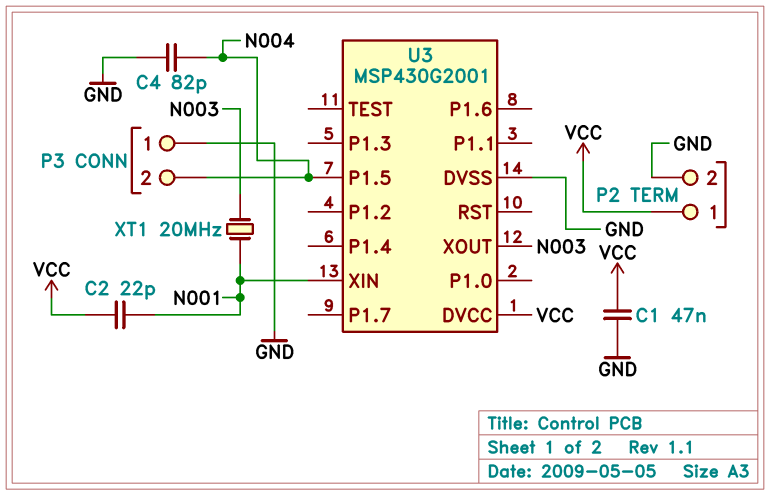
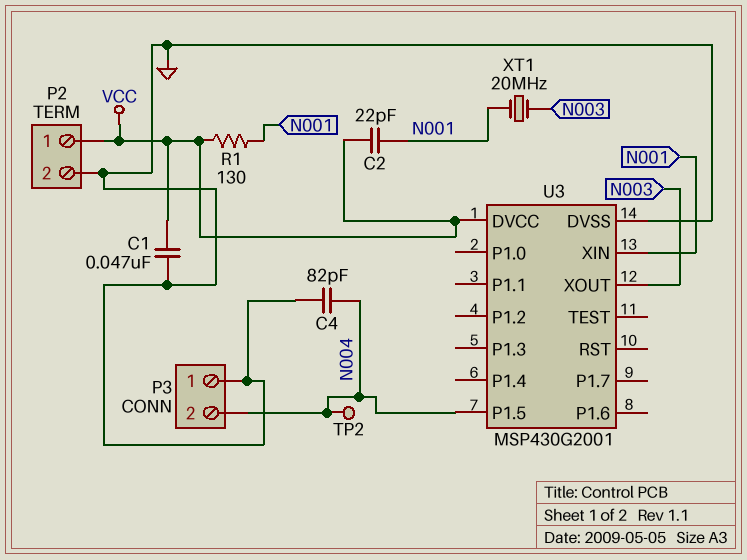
R1: none -> 130 (N001, VCC)
TP2: none -> test point (N004)

